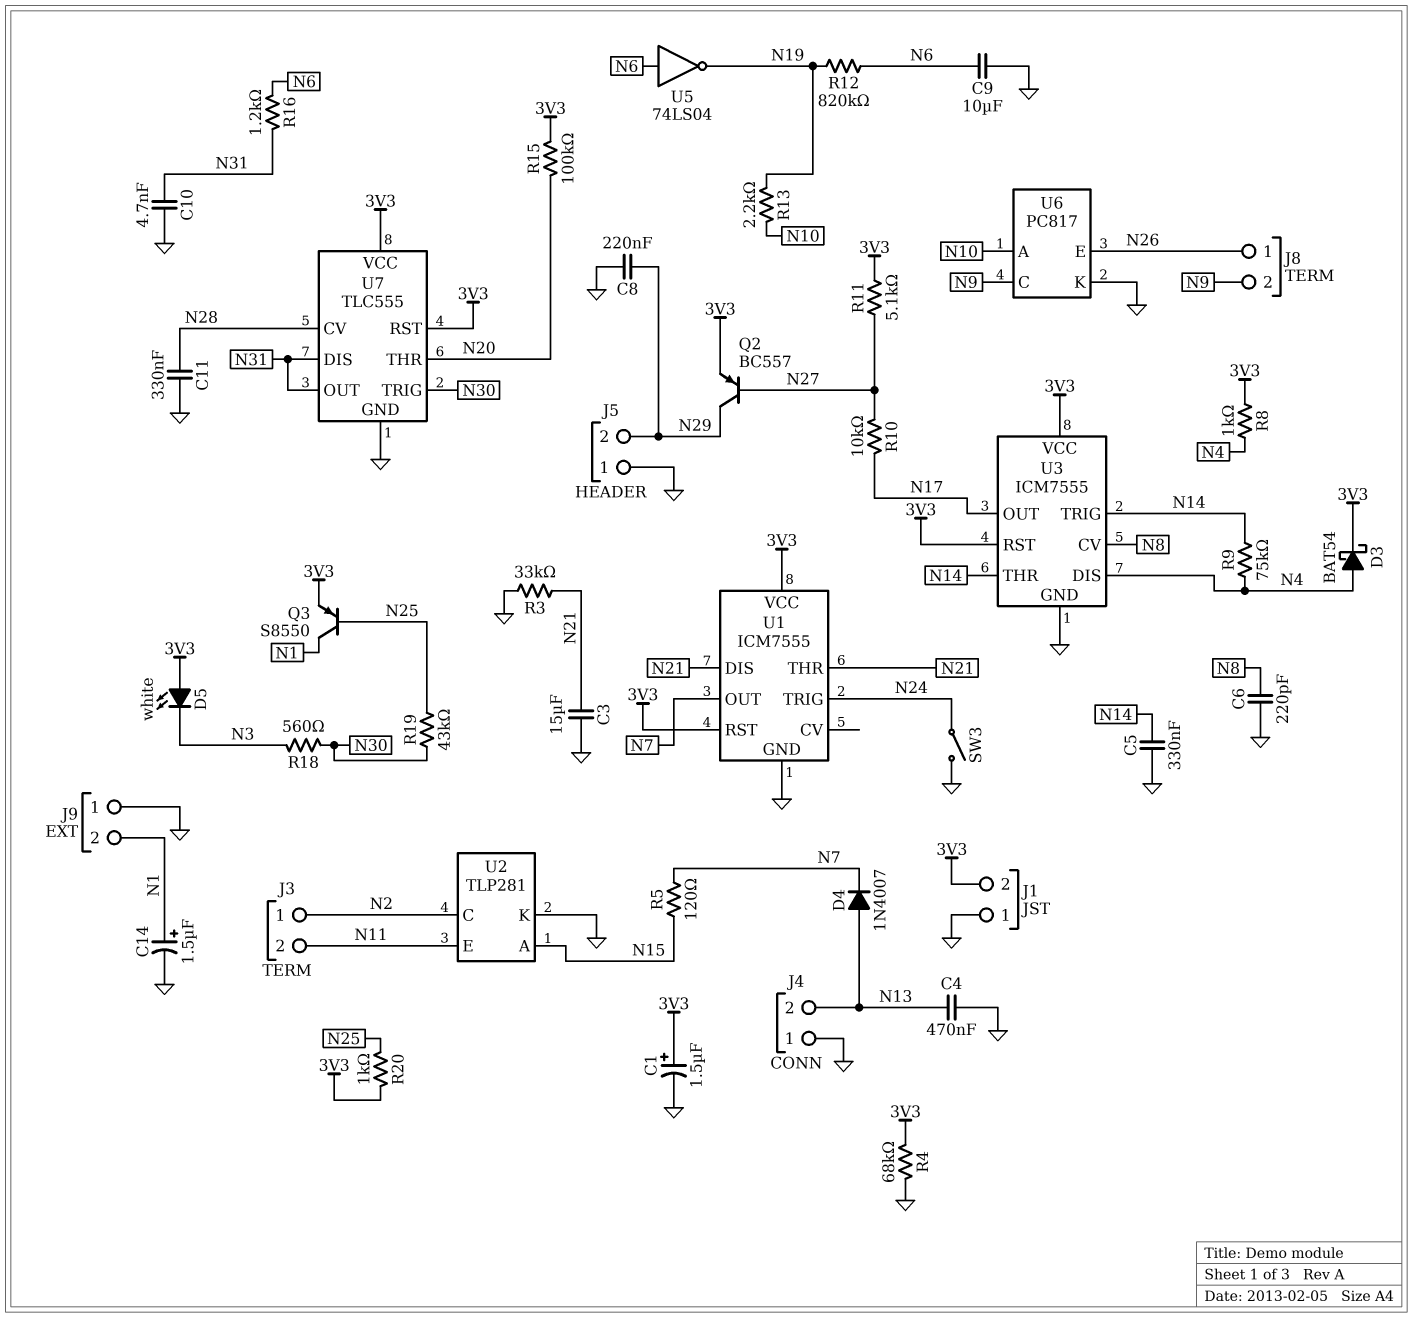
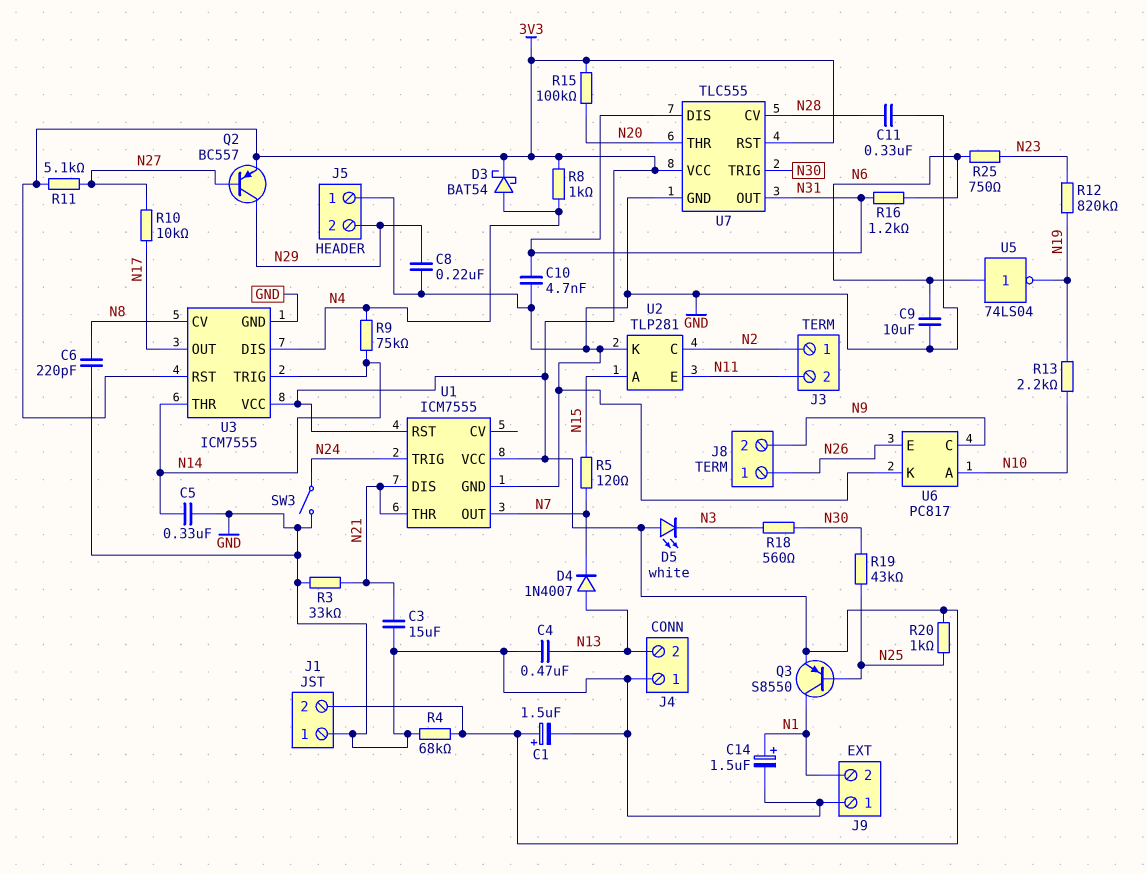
R12: 820k (N6, N19) -> 820k (N19, N23)
R25: none -> 750 (N6, N23)

